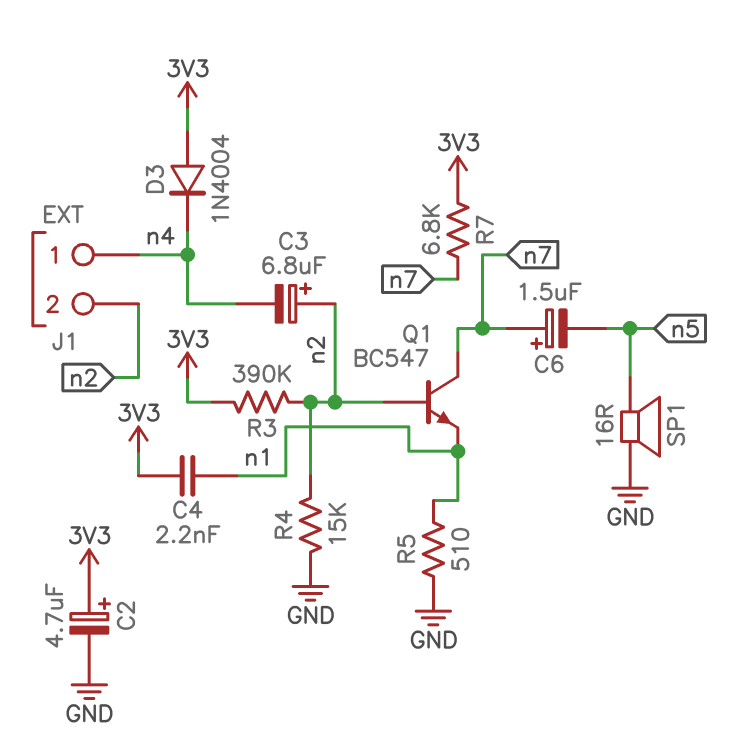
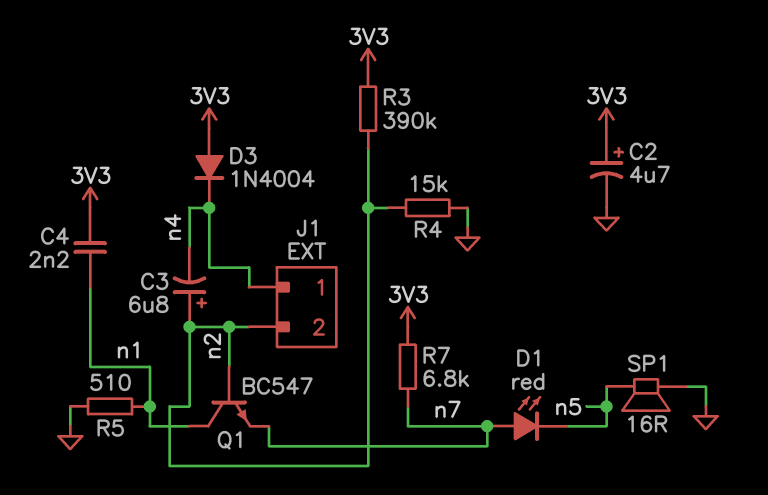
C6: 1.5uF (plus n7, minus n5) -> none
D1: none -> LED red (A n7, K n5)
Q1: NPN BC547 (B n2, C n7, E n1) -> NPN BC547 (B n2, C n1, E n7)

